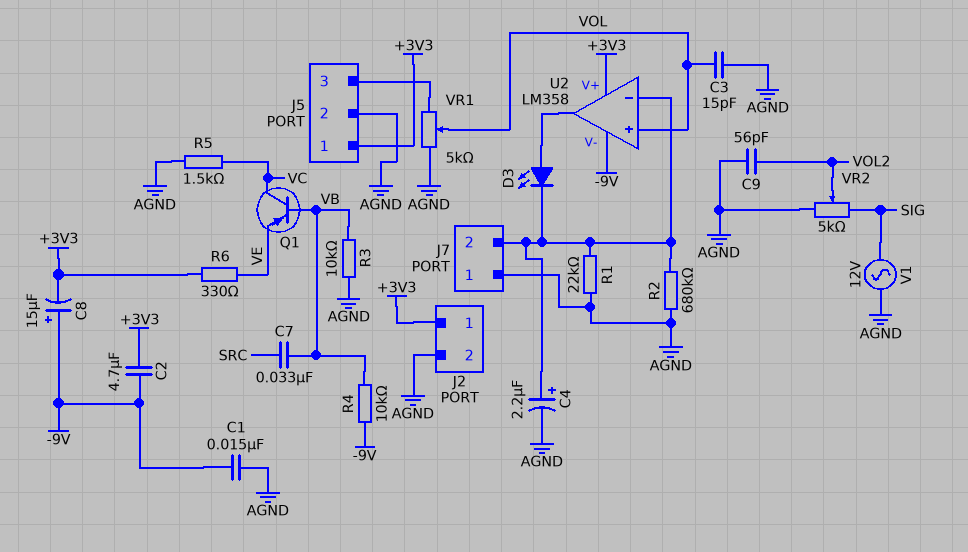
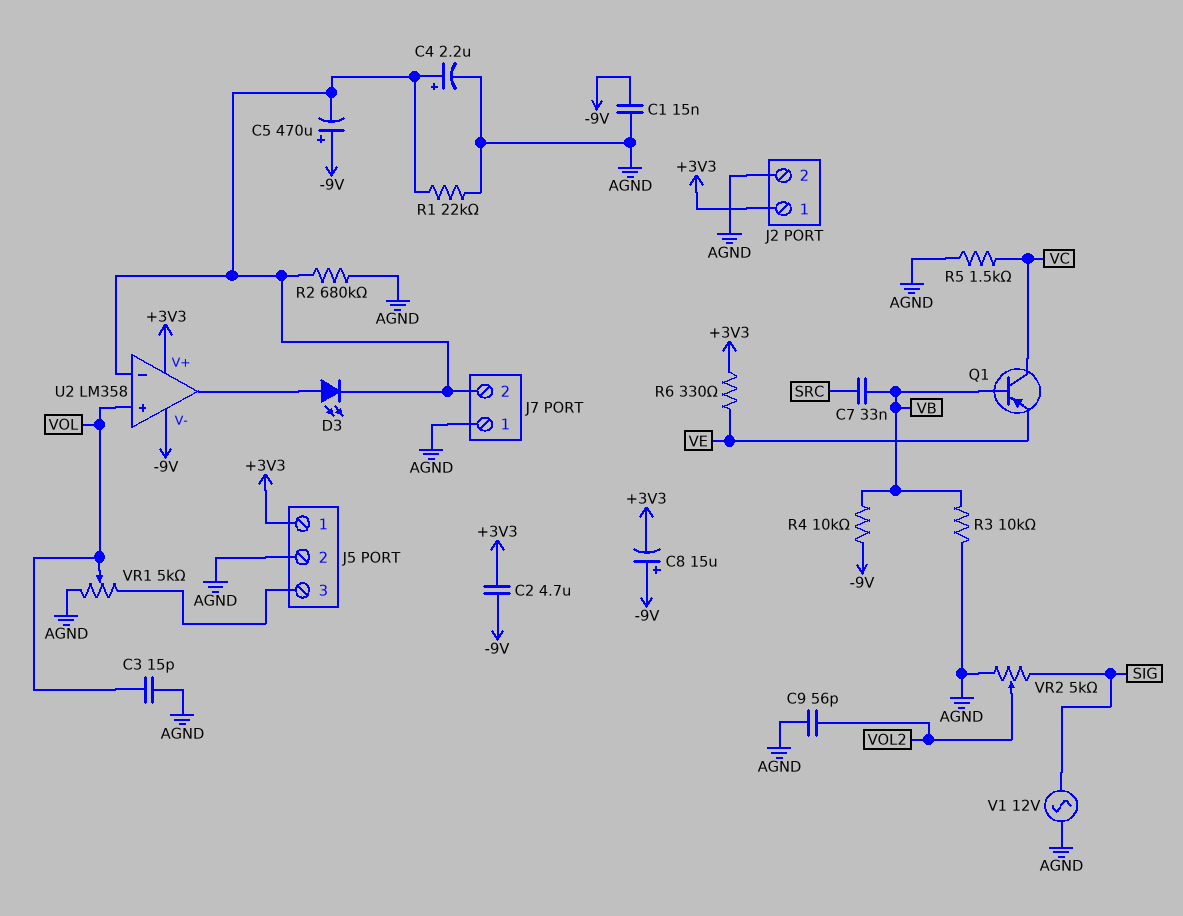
C5: none -> 470uF (plus -9V, minus J7/2)

